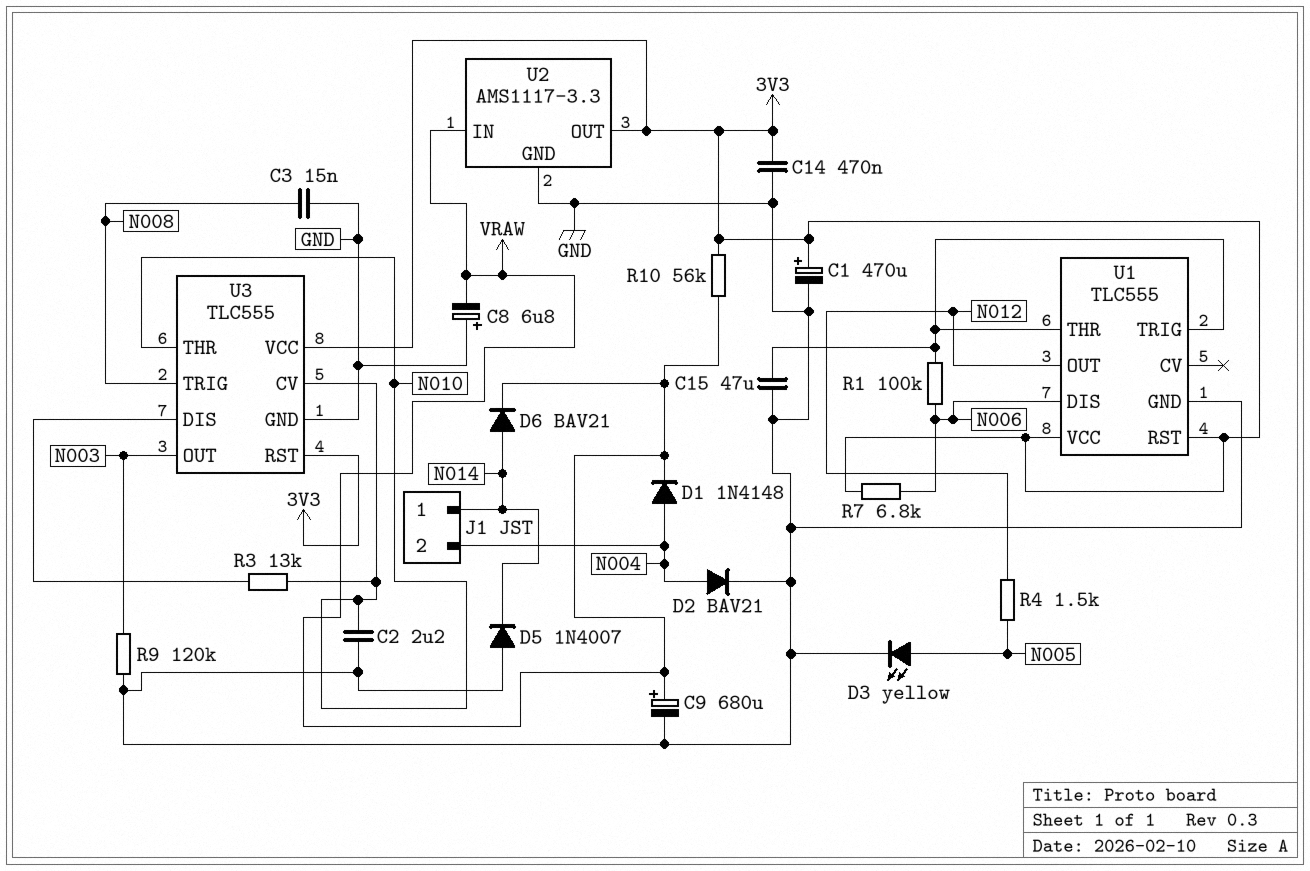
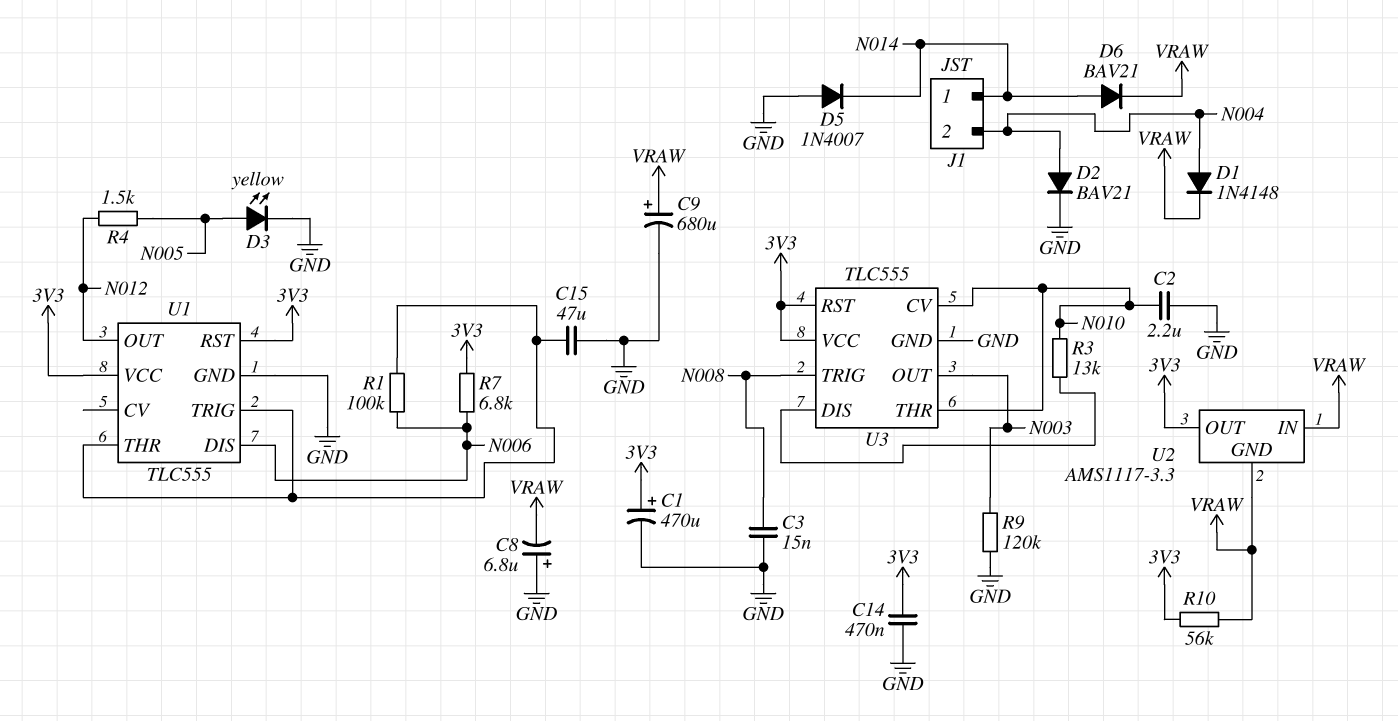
U2 pin GND: GND -> VRAW

